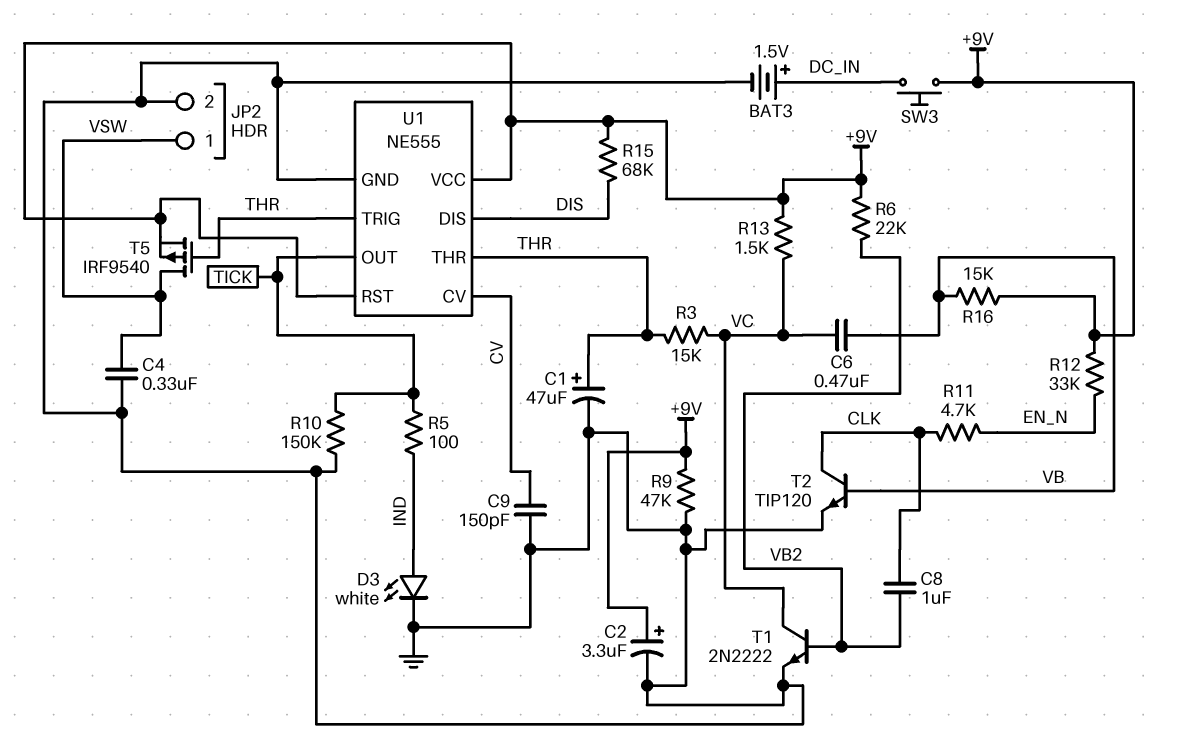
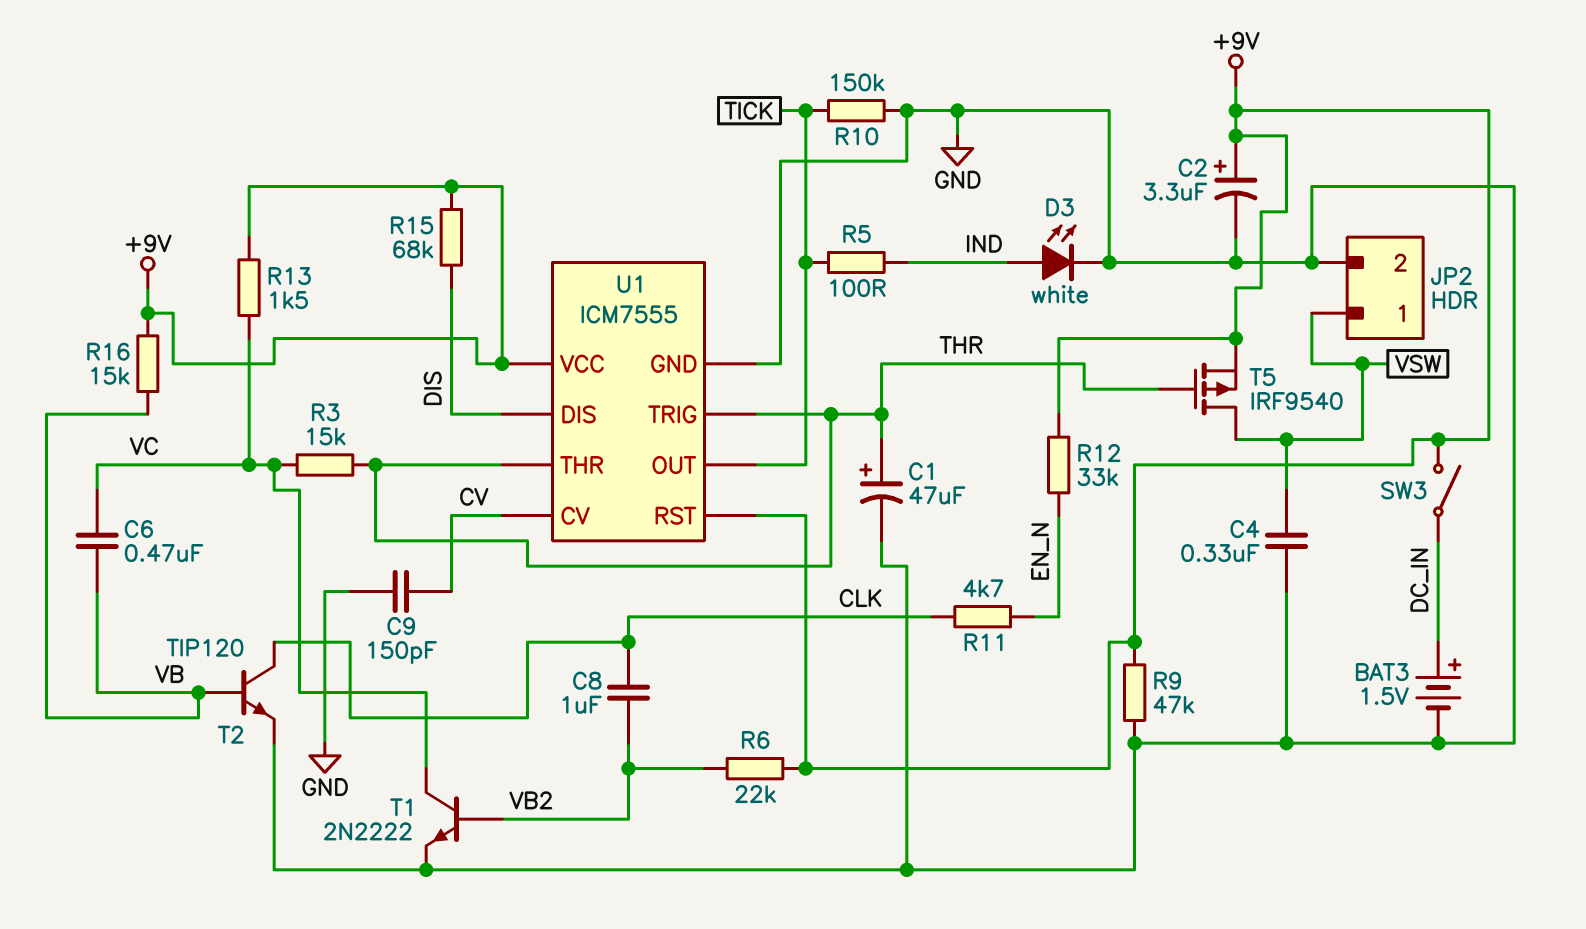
SW3: button (+9V, DC_IN) -> switch (+9V, DC_IN)
U1: NE555 -> ICM7555

